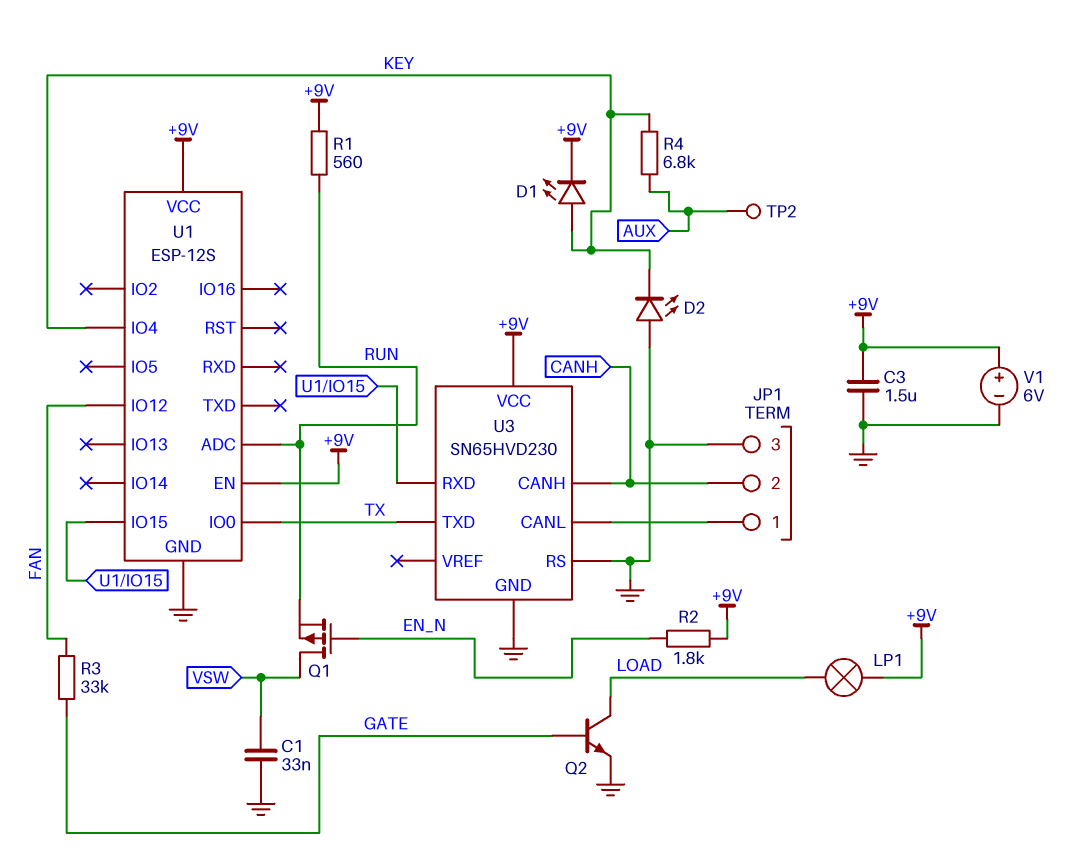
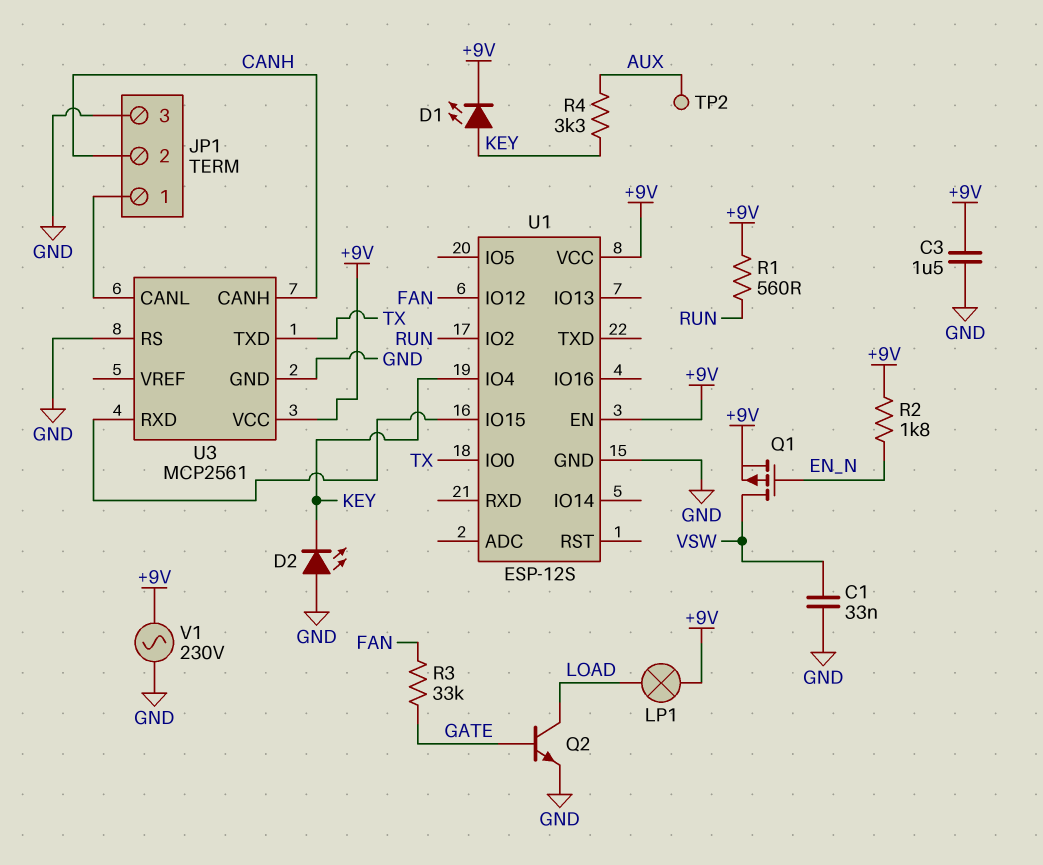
Q1: PMOS (G EN_N, D VSW, S RUN) -> PMOS (G EN_N, D VSW, S +9V)
R4: 6.8k (AUX, KEY) -> 3.3k (AUX, KEY)
U1 pin ADC: RUN -> none
U1 pin IO2: none -> RUN
U3: SN65HVD230 -> MCP2561
V1: 6V (plus +9V, minus GND) -> AC 230V (+9V, GND)

